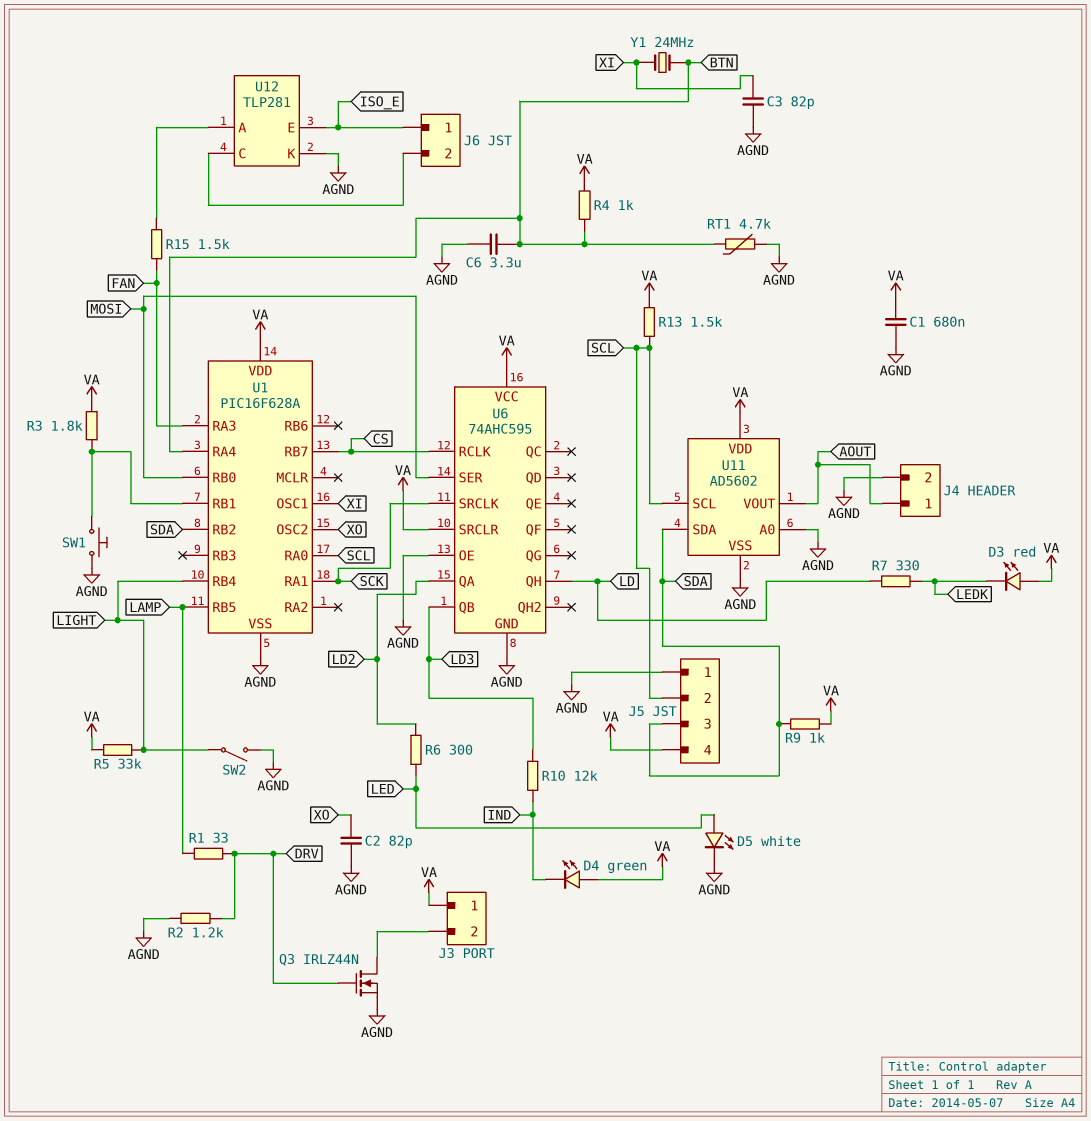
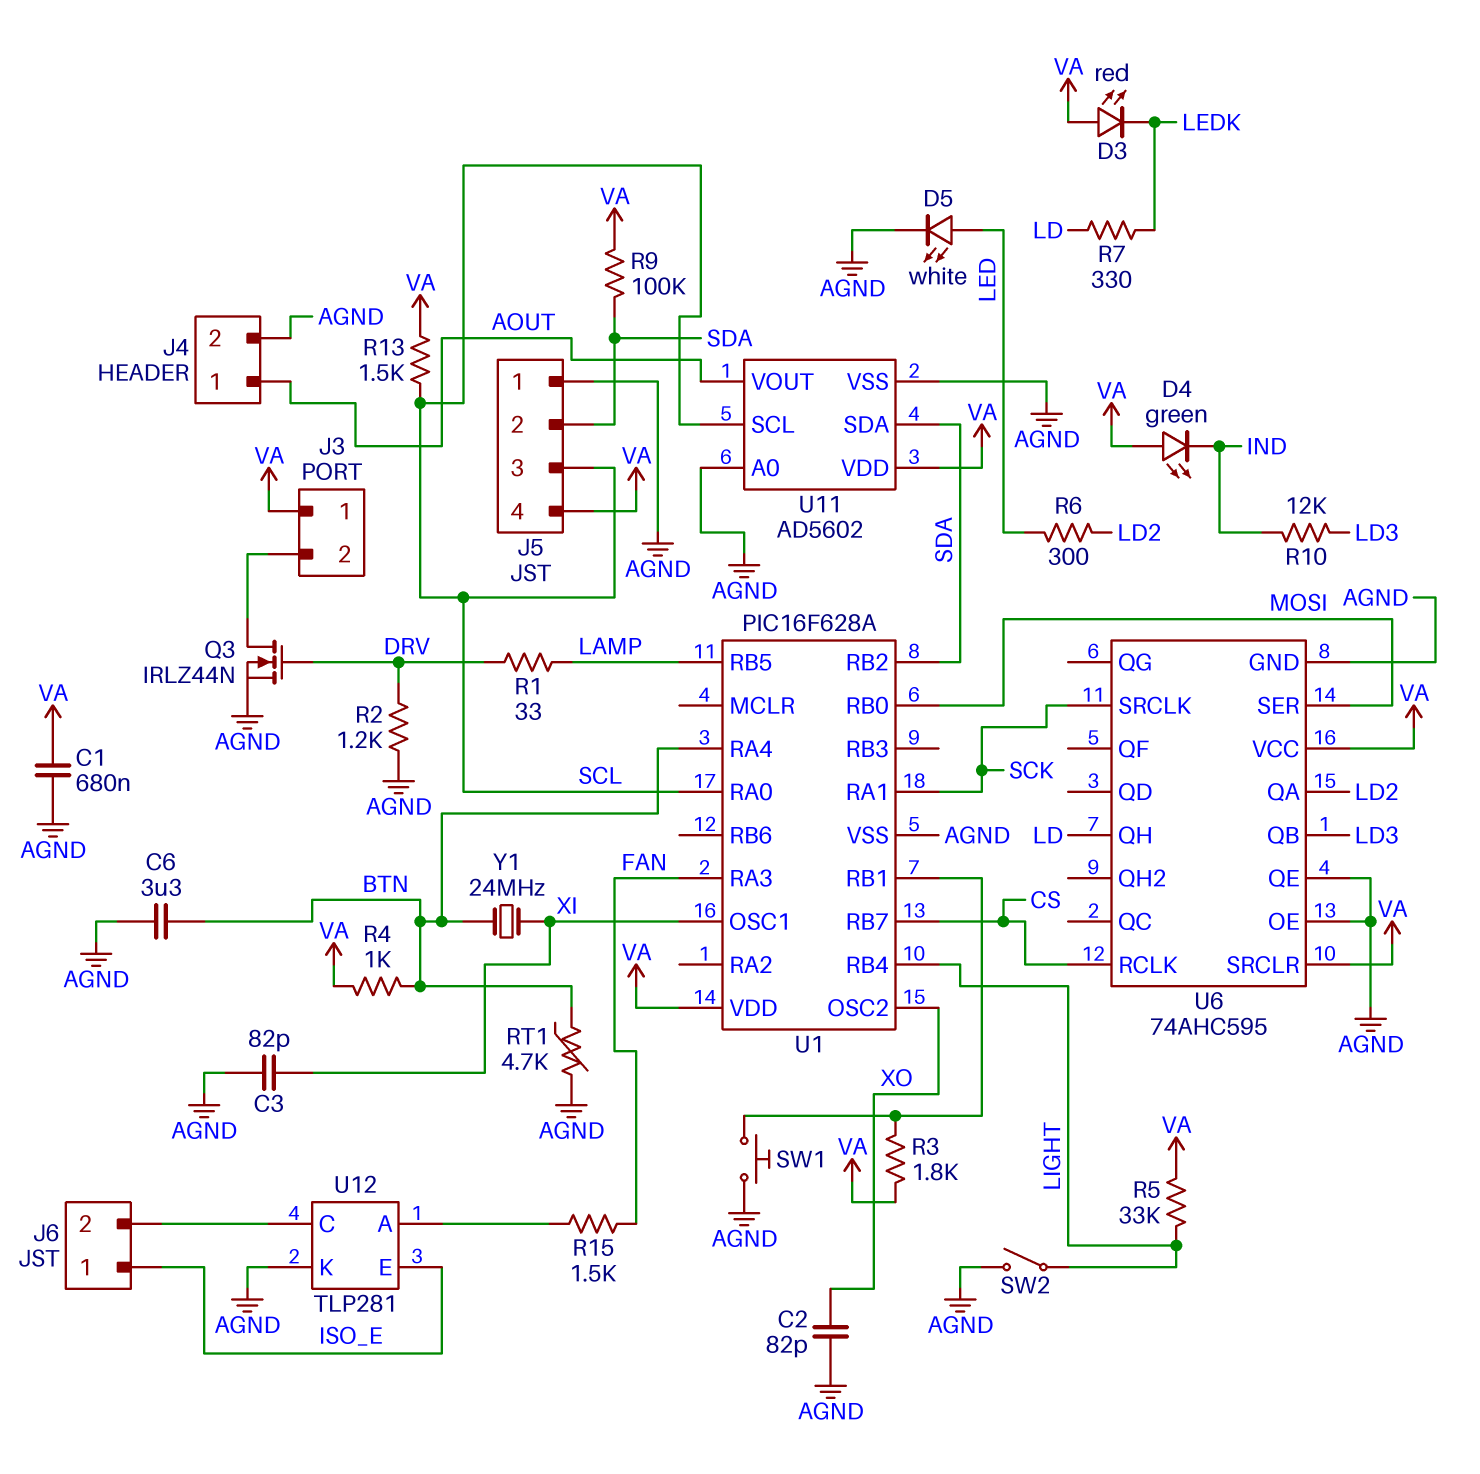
J5 pin 2: SCL -> SDA
J5 pin 3: SDA -> SCL
R9: 1k (SDA, VA) -> 100k (SDA, VA)
U6 pin QE: none -> AGND

